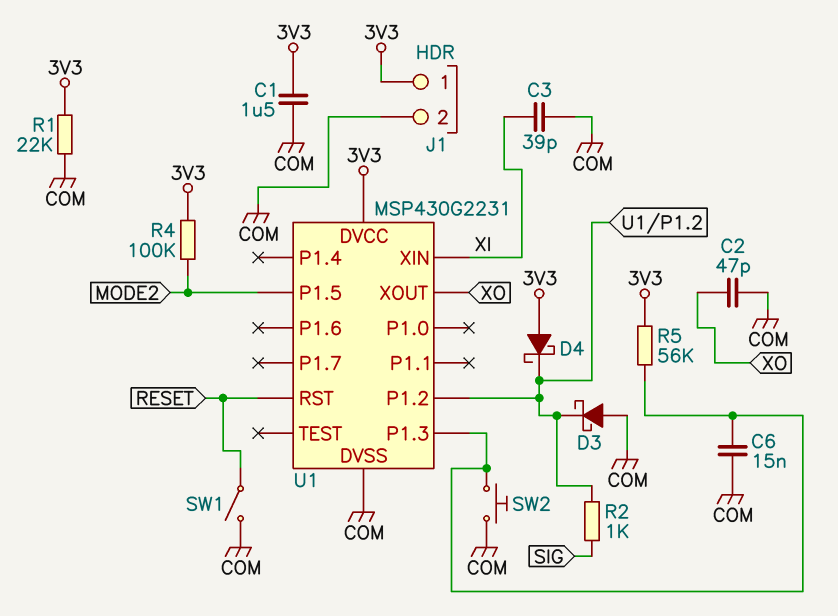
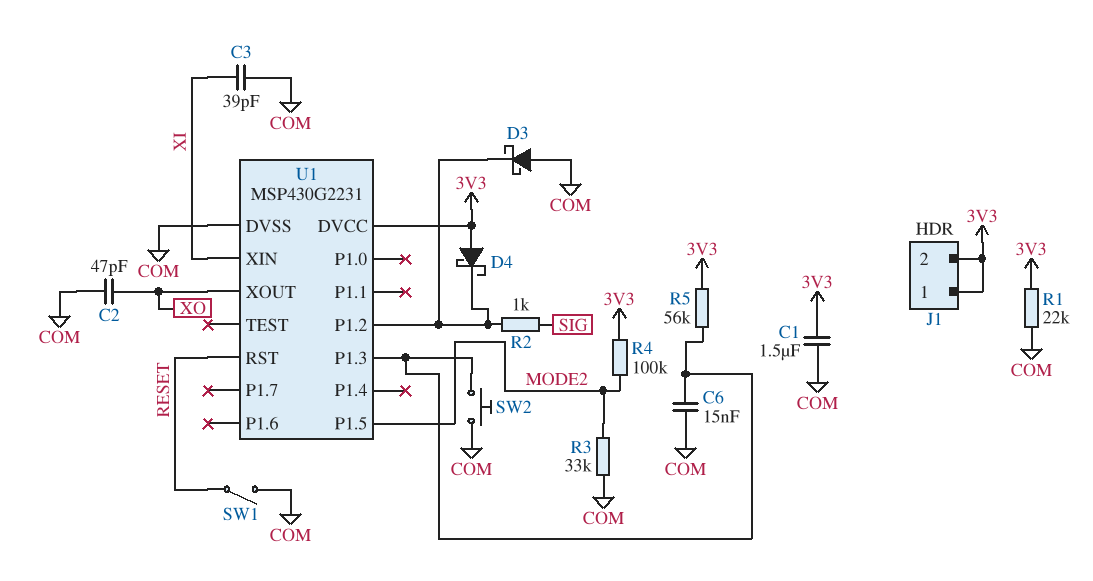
J1 pin 2: COM -> 3V3
R3: none -> 33k (COM, MODE2)

